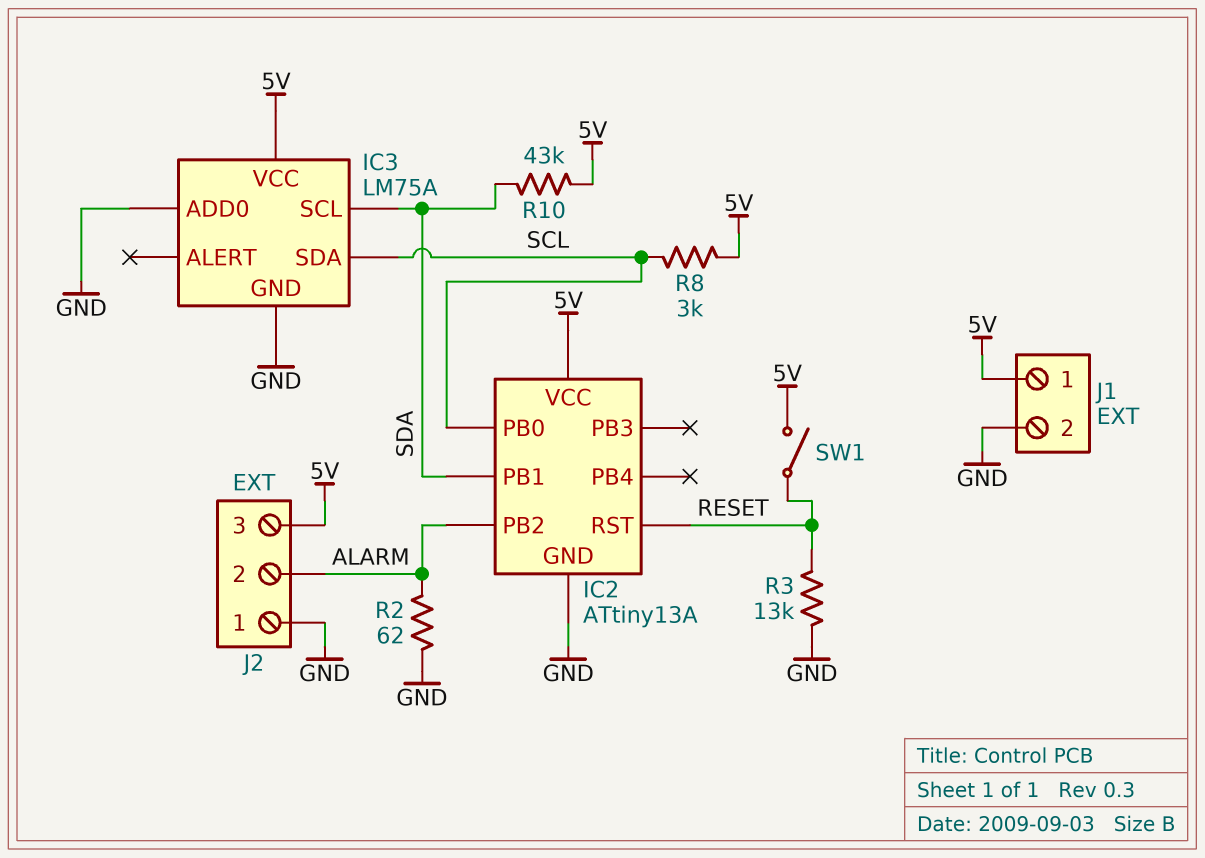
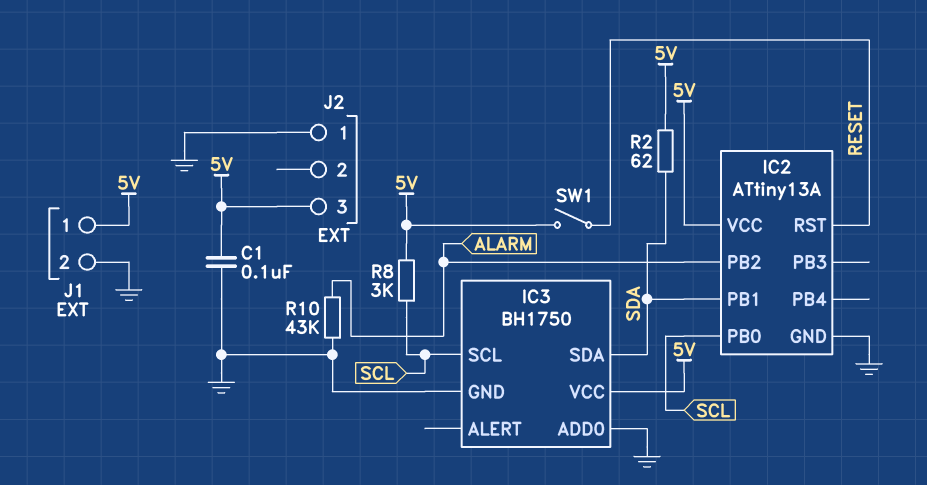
C1: none -> 100nF (5V, GND)
IC3: LM75A -> BH1750
IC3 pin SCL: SDA -> SCL
IC3 pin SDA: SCL -> SDA
J2 pin 2: ALARM -> none
R2: 62 (ALARM, GND) -> 62 (5V, SDA)
R3: 13k (GND, RESET) -> none
R10: 43k (5V, SDA) -> 43k (ALARM, GND)

